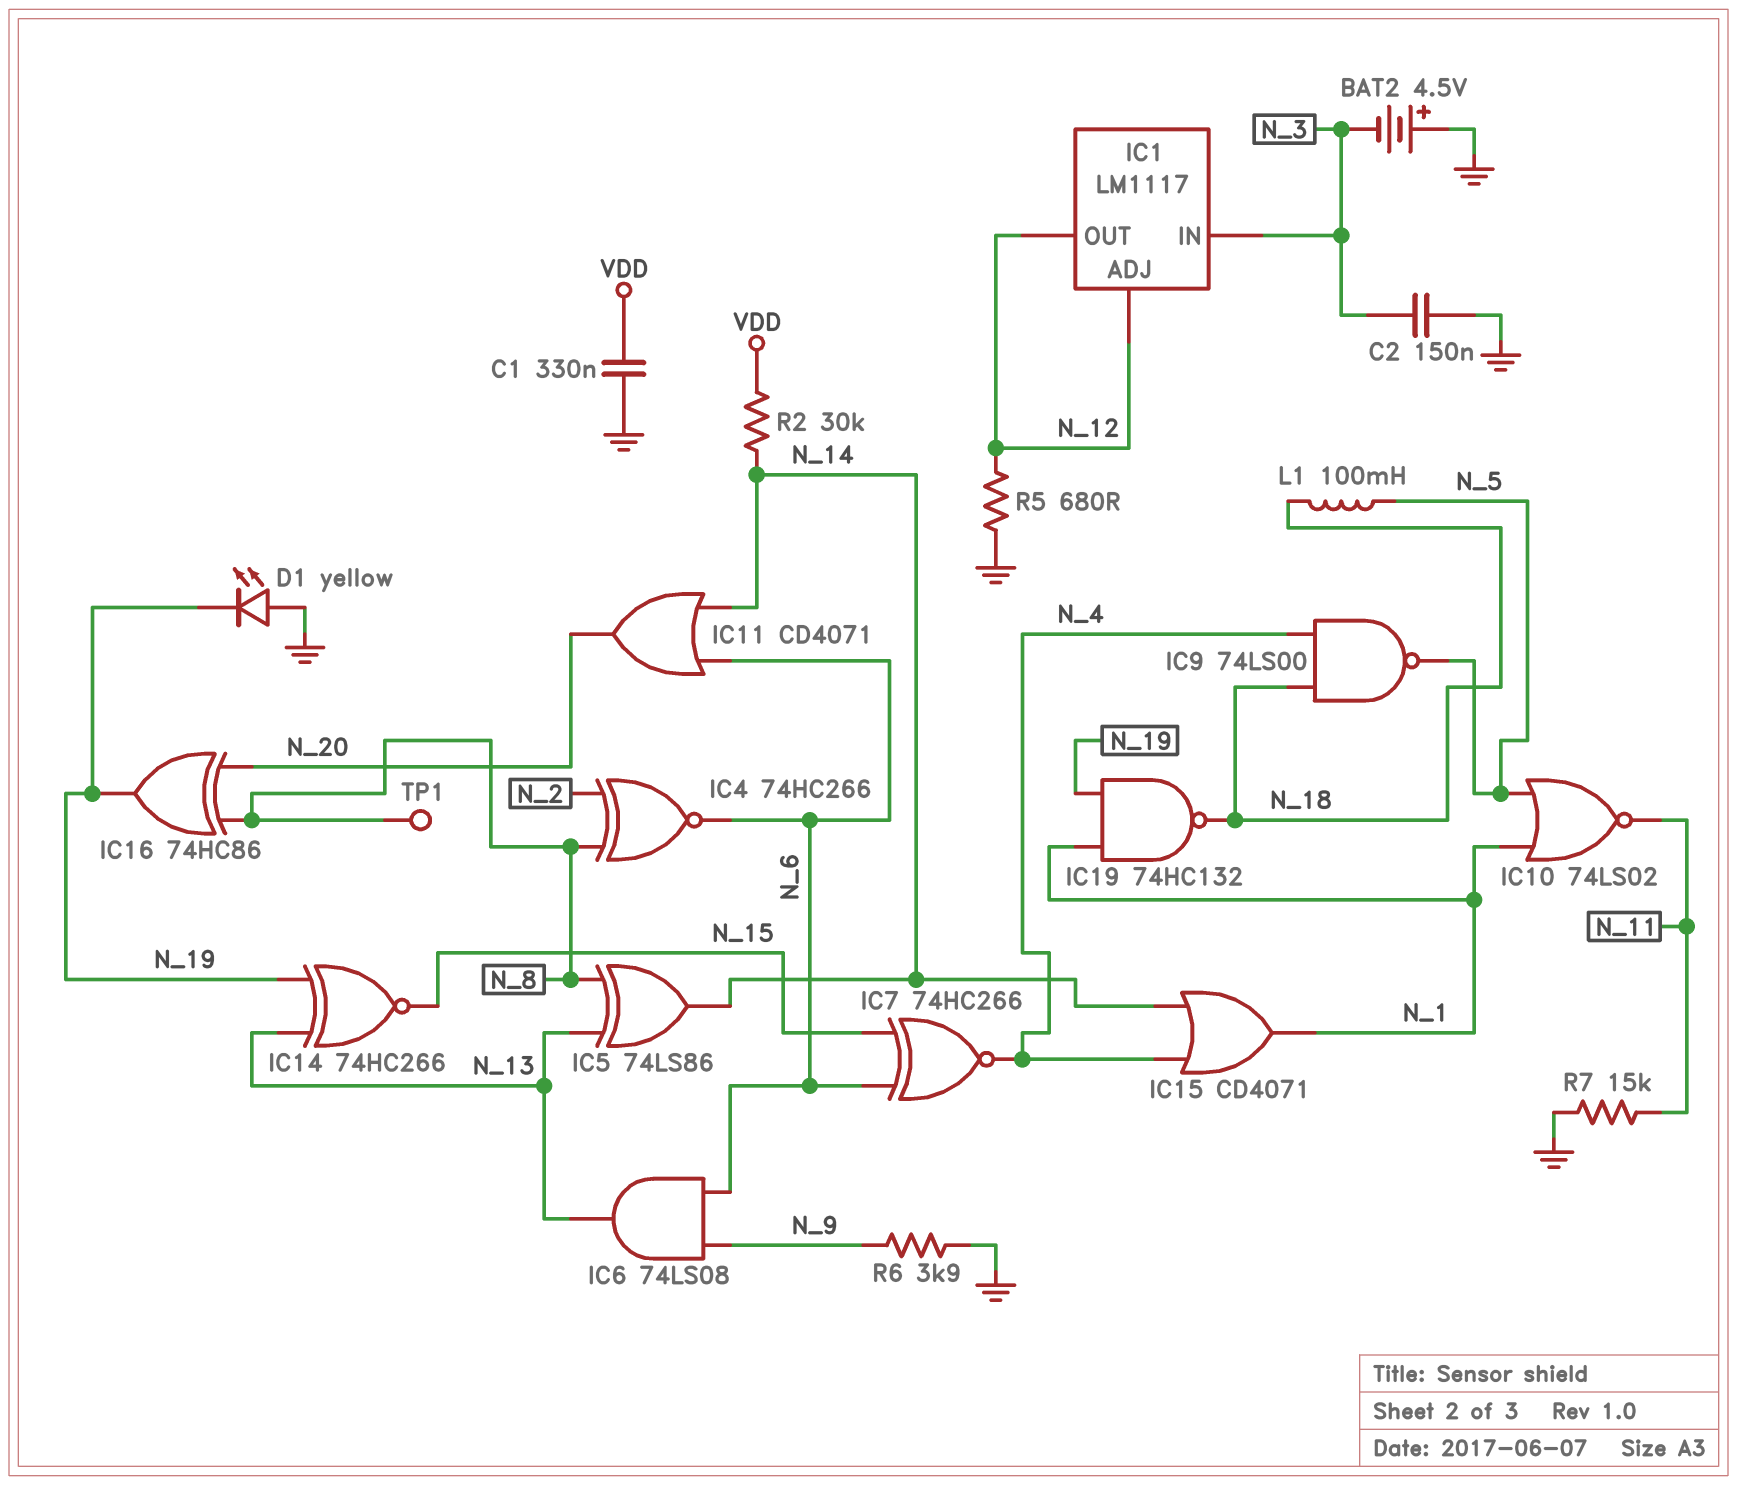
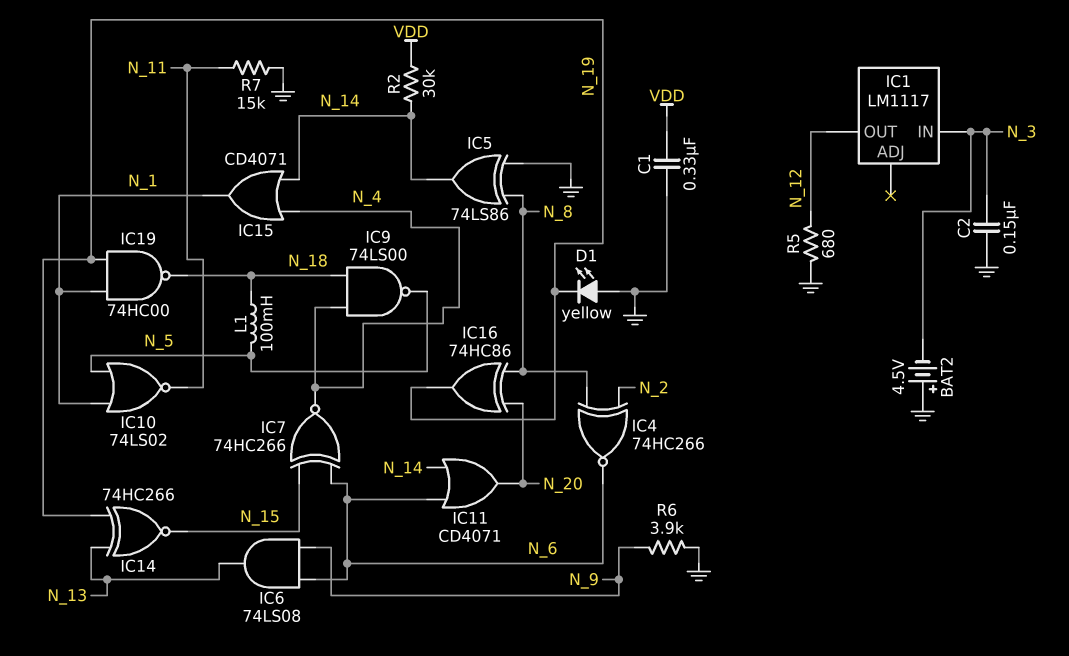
IC1 pin ADJ: N_12 -> none
IC5: XOR 74LS86 (in N_8, in N_13, out N_14) -> XOR 74LS86 (in GND, in N_8, out N_14)
IC19: NAND 74HC132 (in N_1, in N_19, out N_18) -> NAND 74HC00 (in N_1, in N_19, out N_18)
TP1: test point (N_8) -> none

